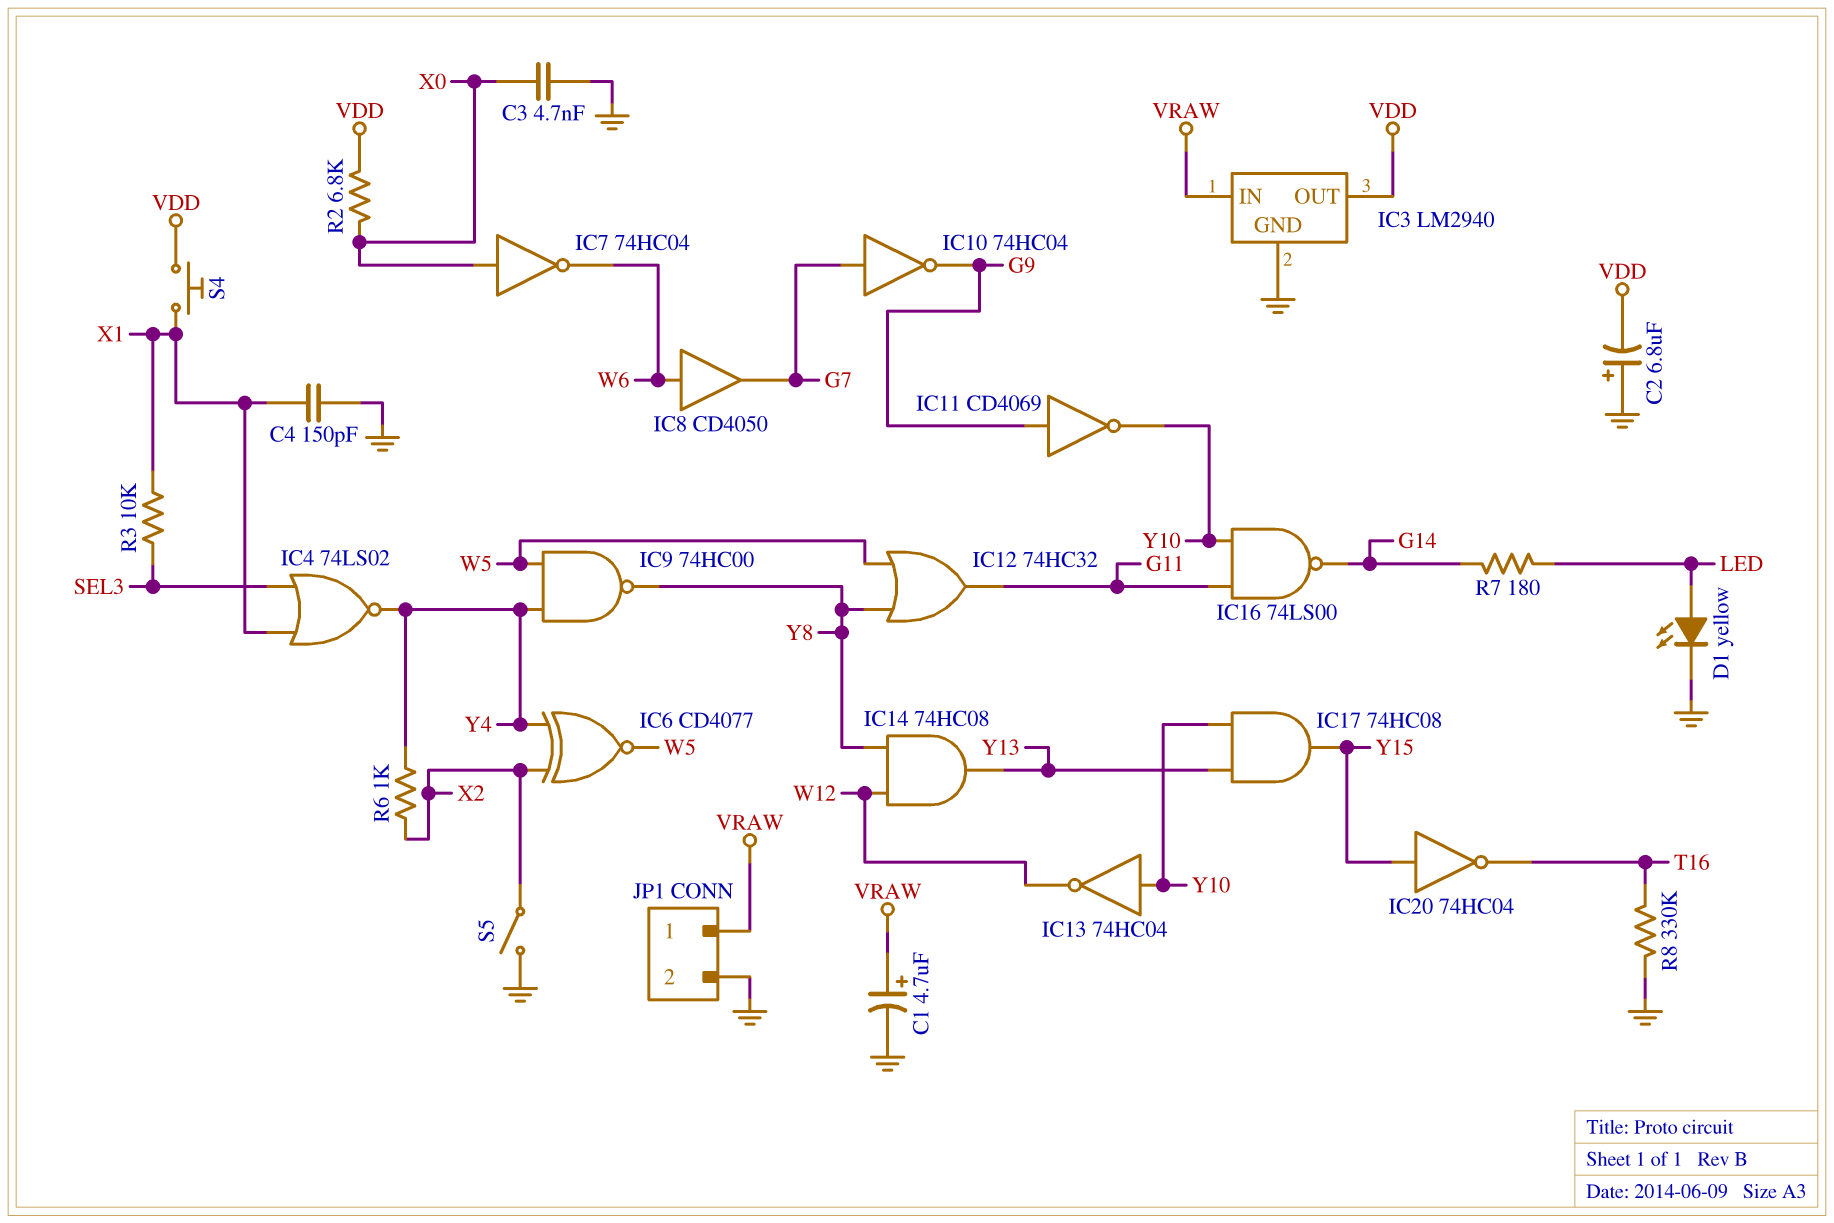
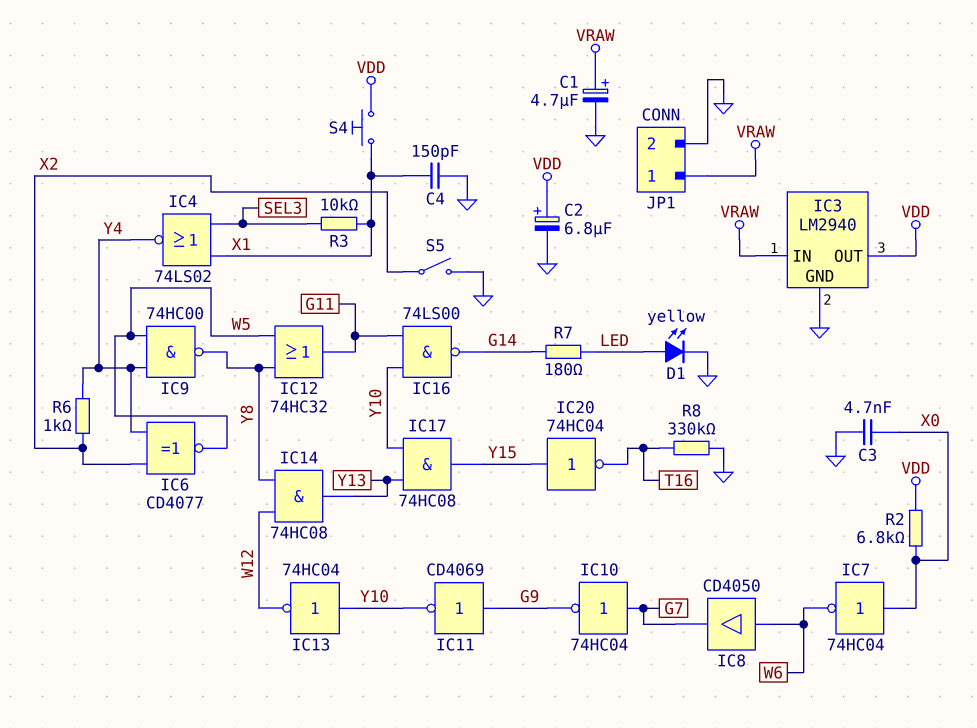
C2: 6.8uF (plus GND, minus VDD) -> 6.8uF (plus VDD, minus GND)

